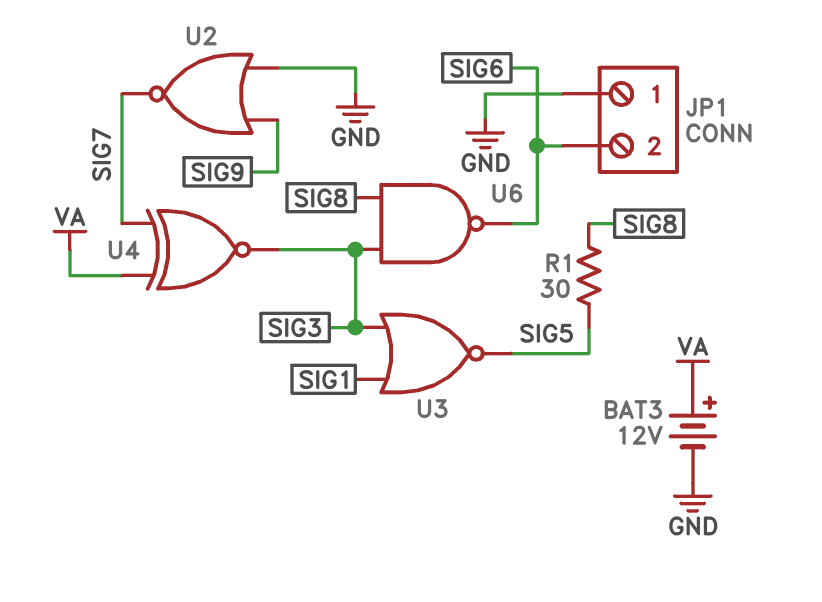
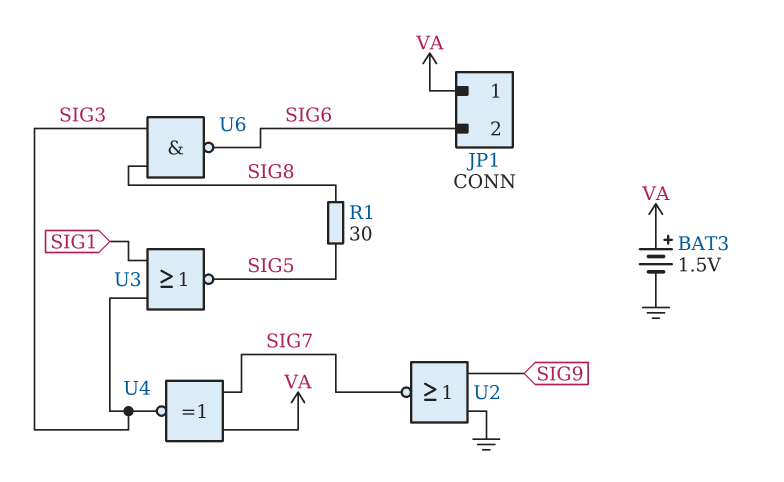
BAT3: 12V (plus VA, minus GND) -> 1.5V (plus VA, minus GND)
JP1 pin 1: GND -> VA

